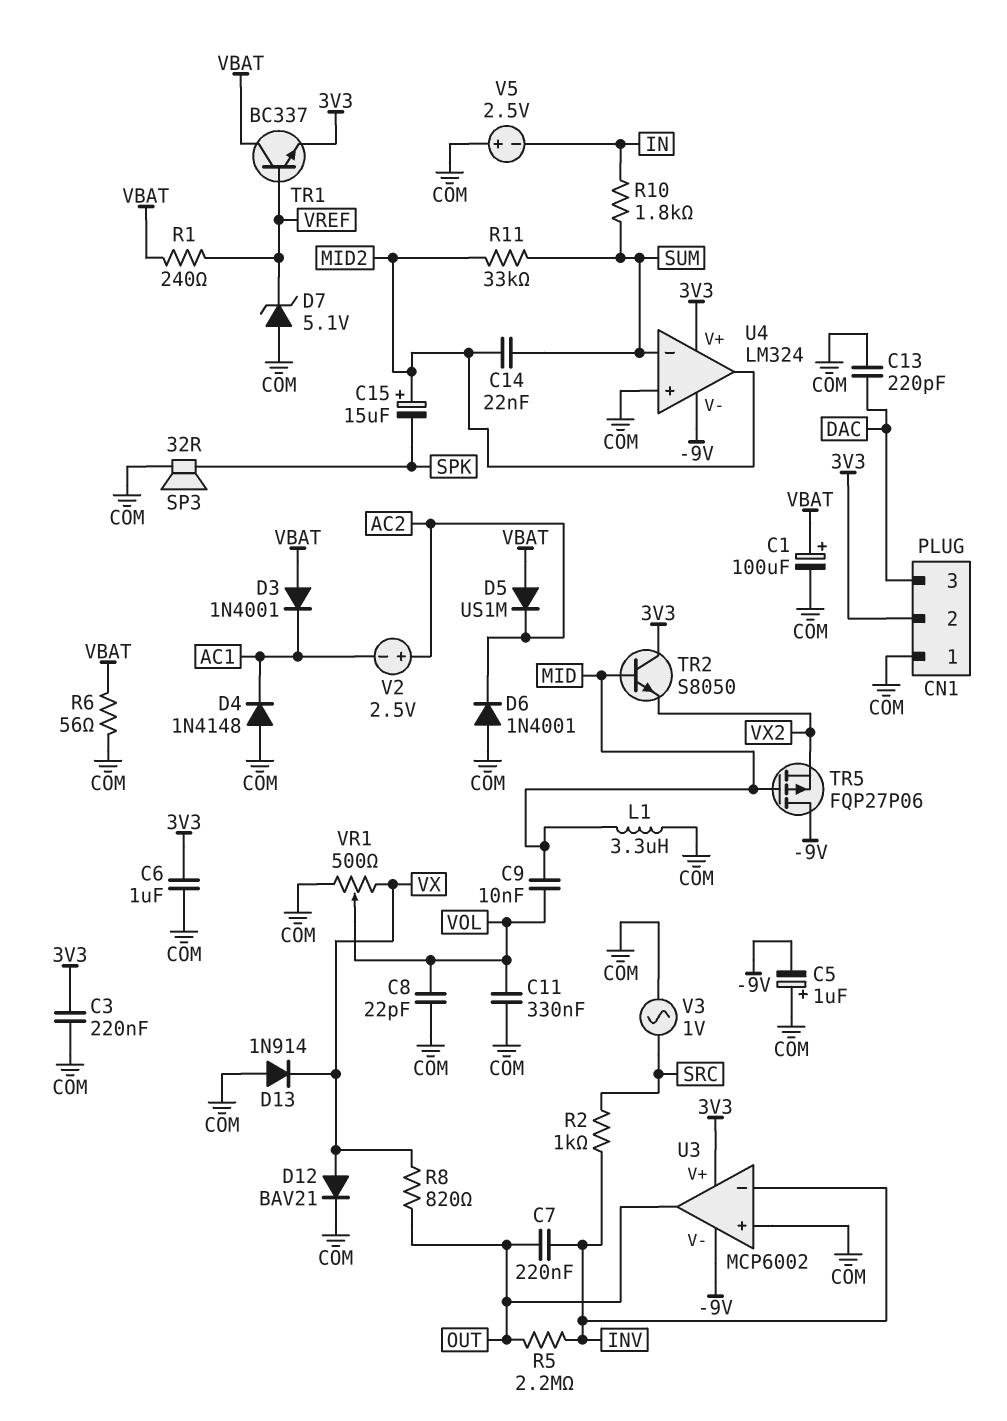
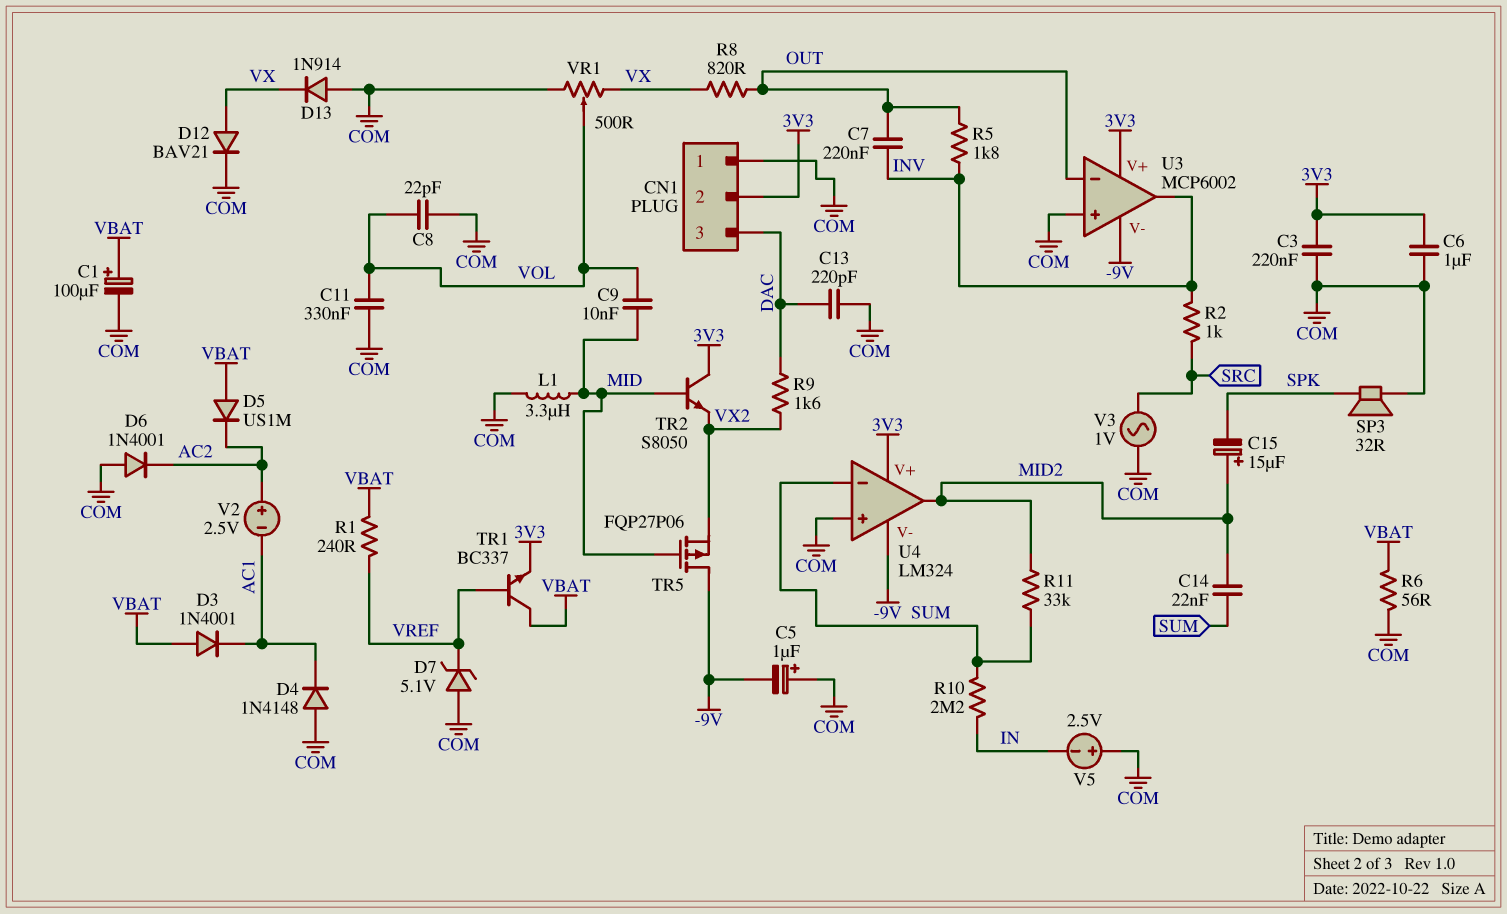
R5: 2.2M (INV, OUT) -> 1.8k (INV, OUT)
R9: none -> 1.6k (DAC, VX2)
R10: 1.8k (IN, SUM) -> 2.2M (IN, SUM)
U3 pin in-: INV -> OUT
U3 pin out: OUT -> INV

